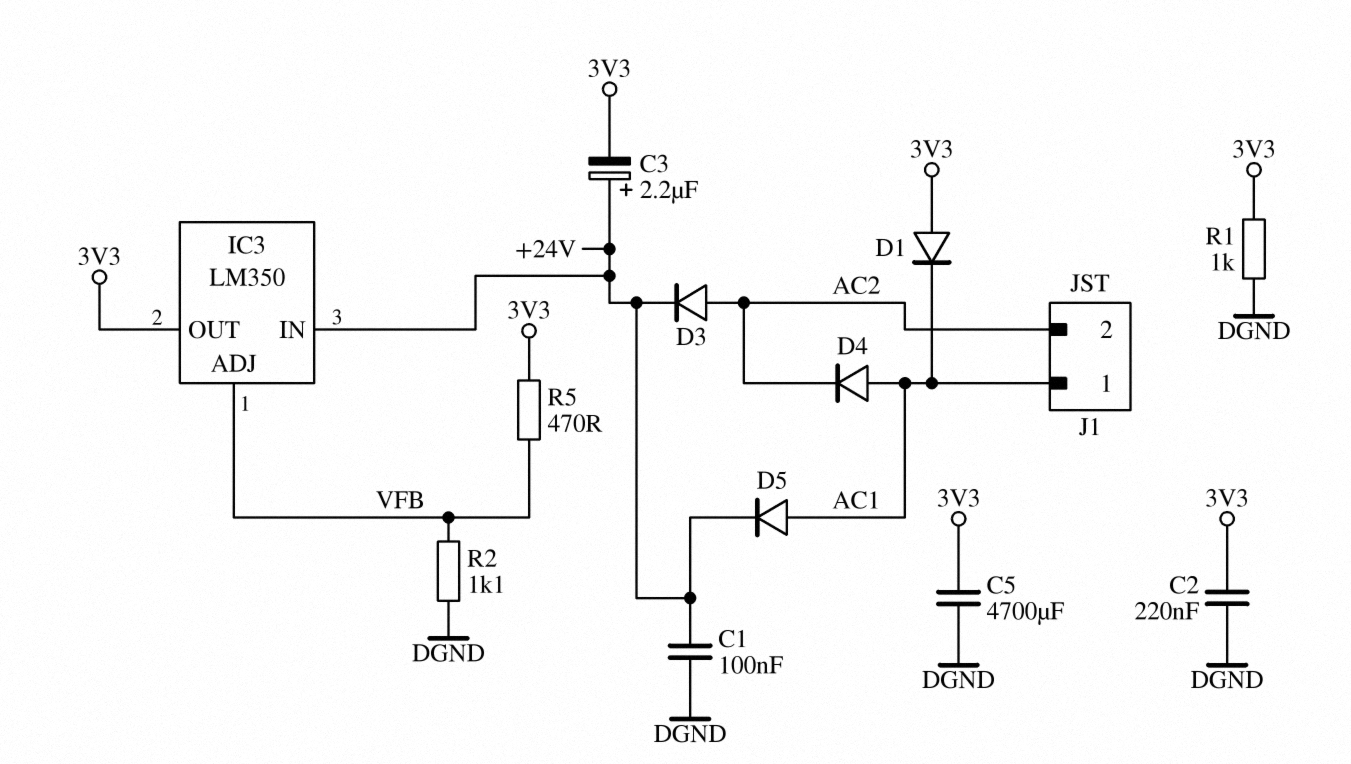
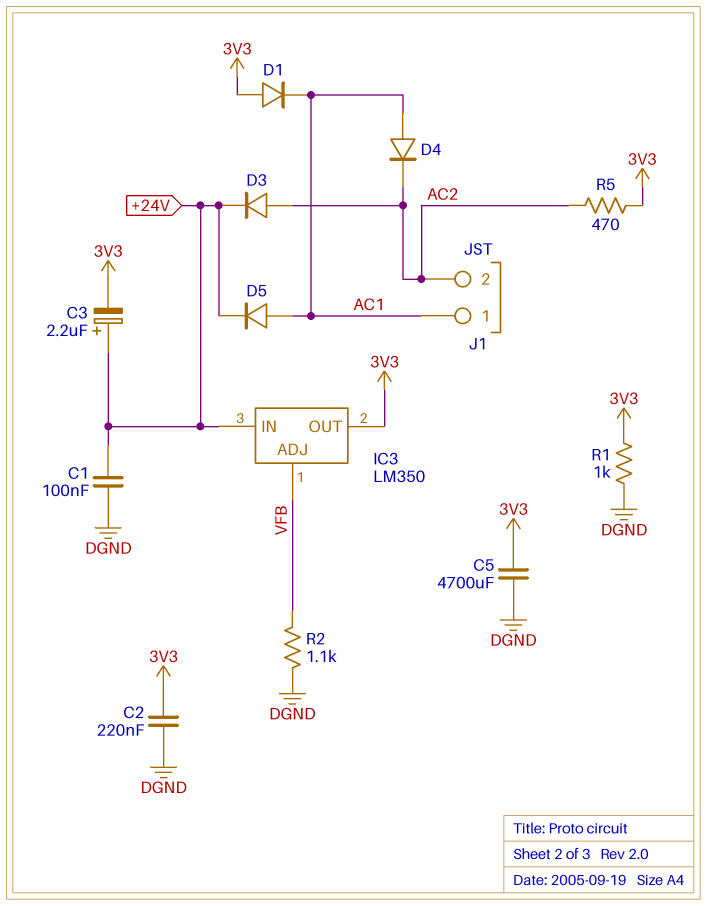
R5: 470 (3V3, VFB) -> 470 (3V3, AC2)

